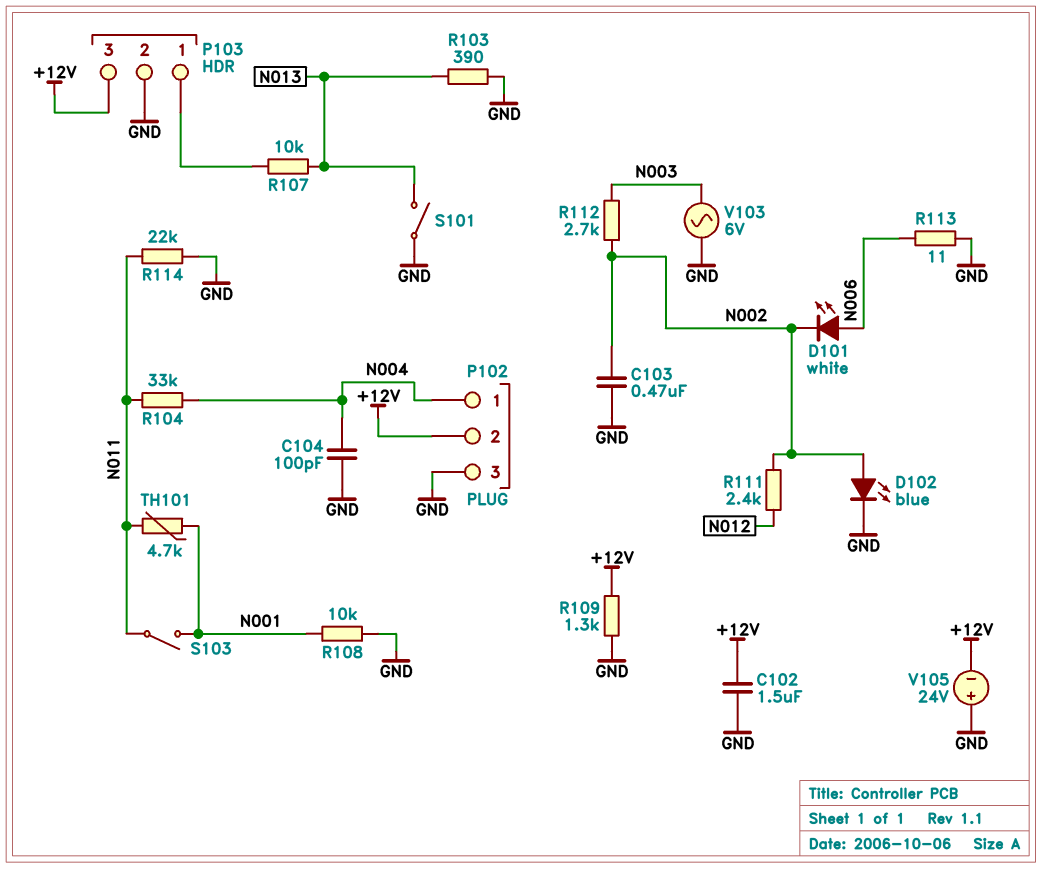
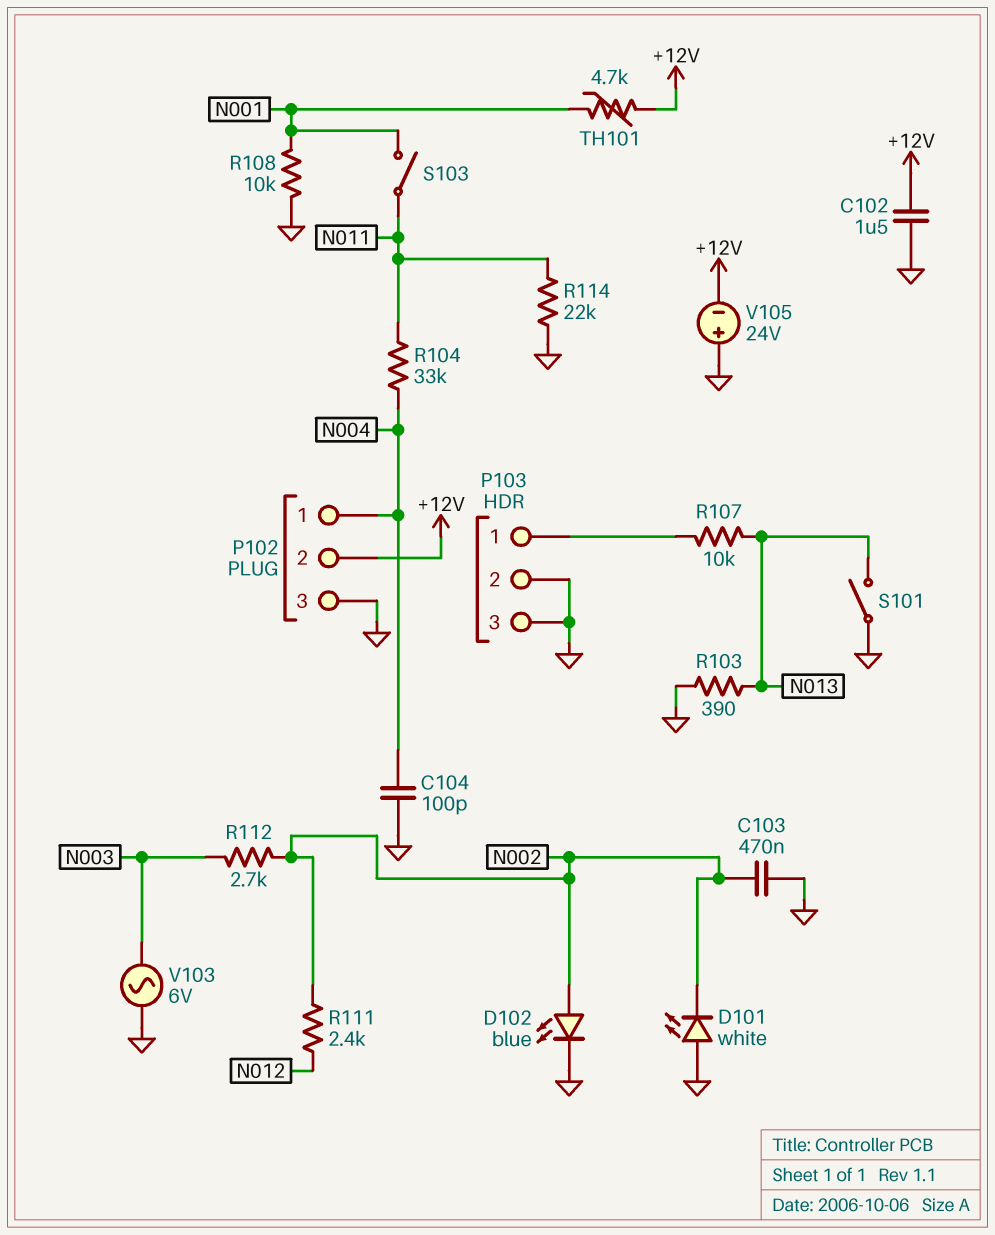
D101: LED white (A N006, K N002) -> LED white (A GND, K N002)
P103 pin 3: +12V -> GND
R109: 1.3k (+12V, GND) -> none
R113: 11 (GND, N006) -> none
TH101: 4.7k (N001, N011) -> 4.7k (+12V, N001)

